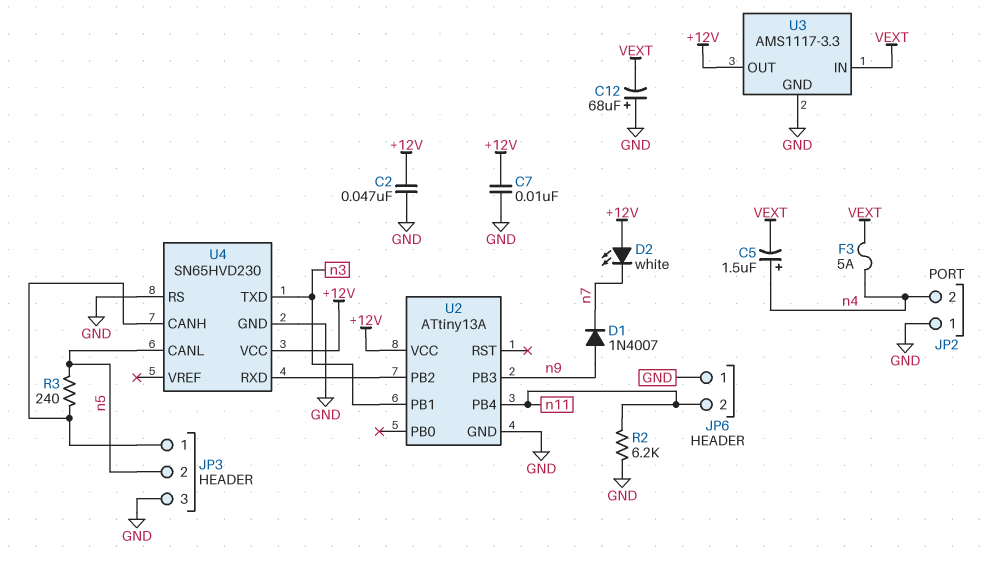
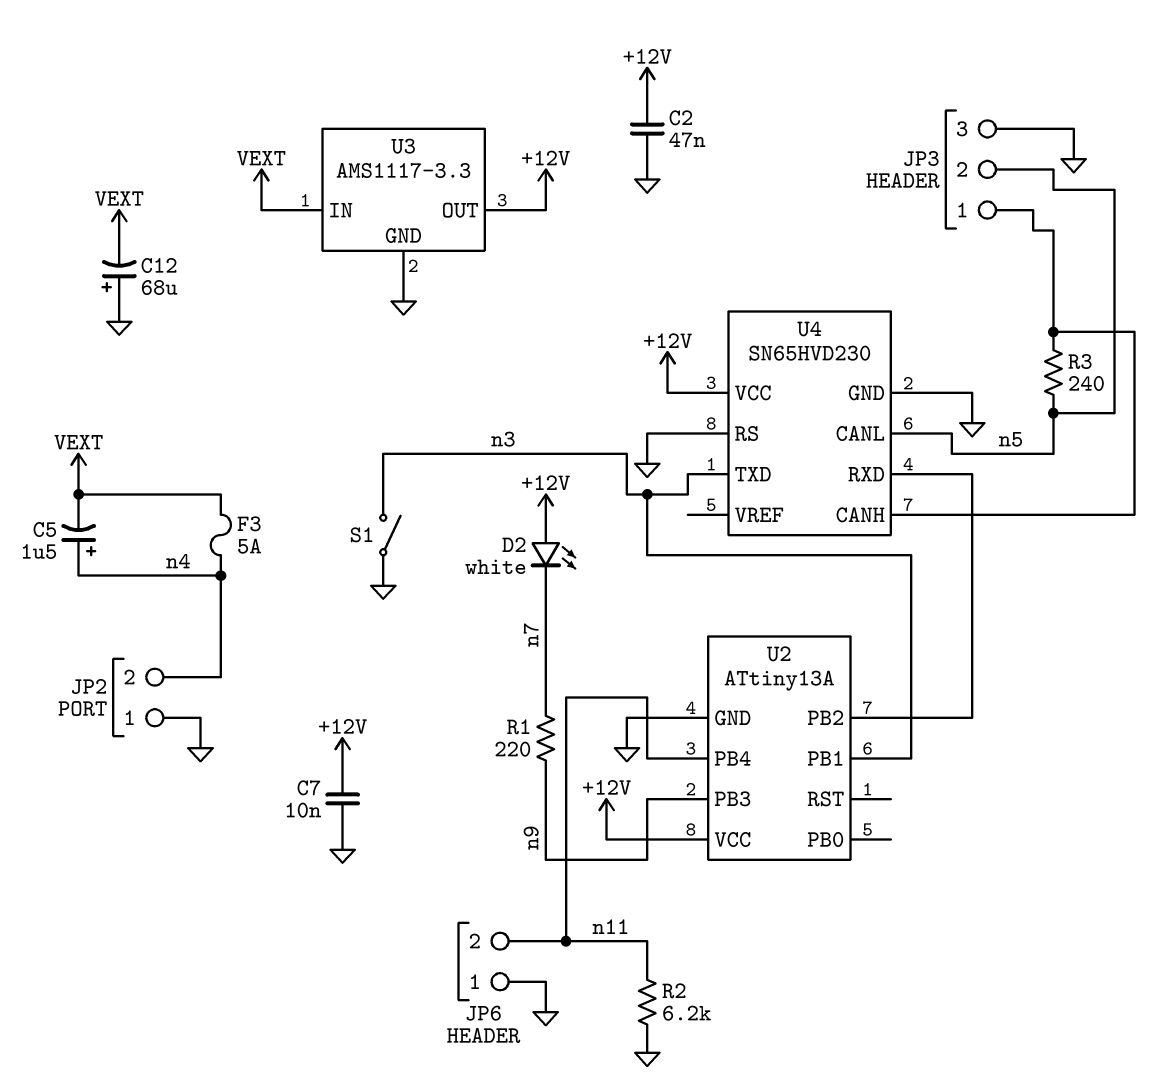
D1: diode 1N4007 (A n9, K n7) -> none
R1: none -> 220 (n7, n9)
S1: none -> switch (GND, n3)

